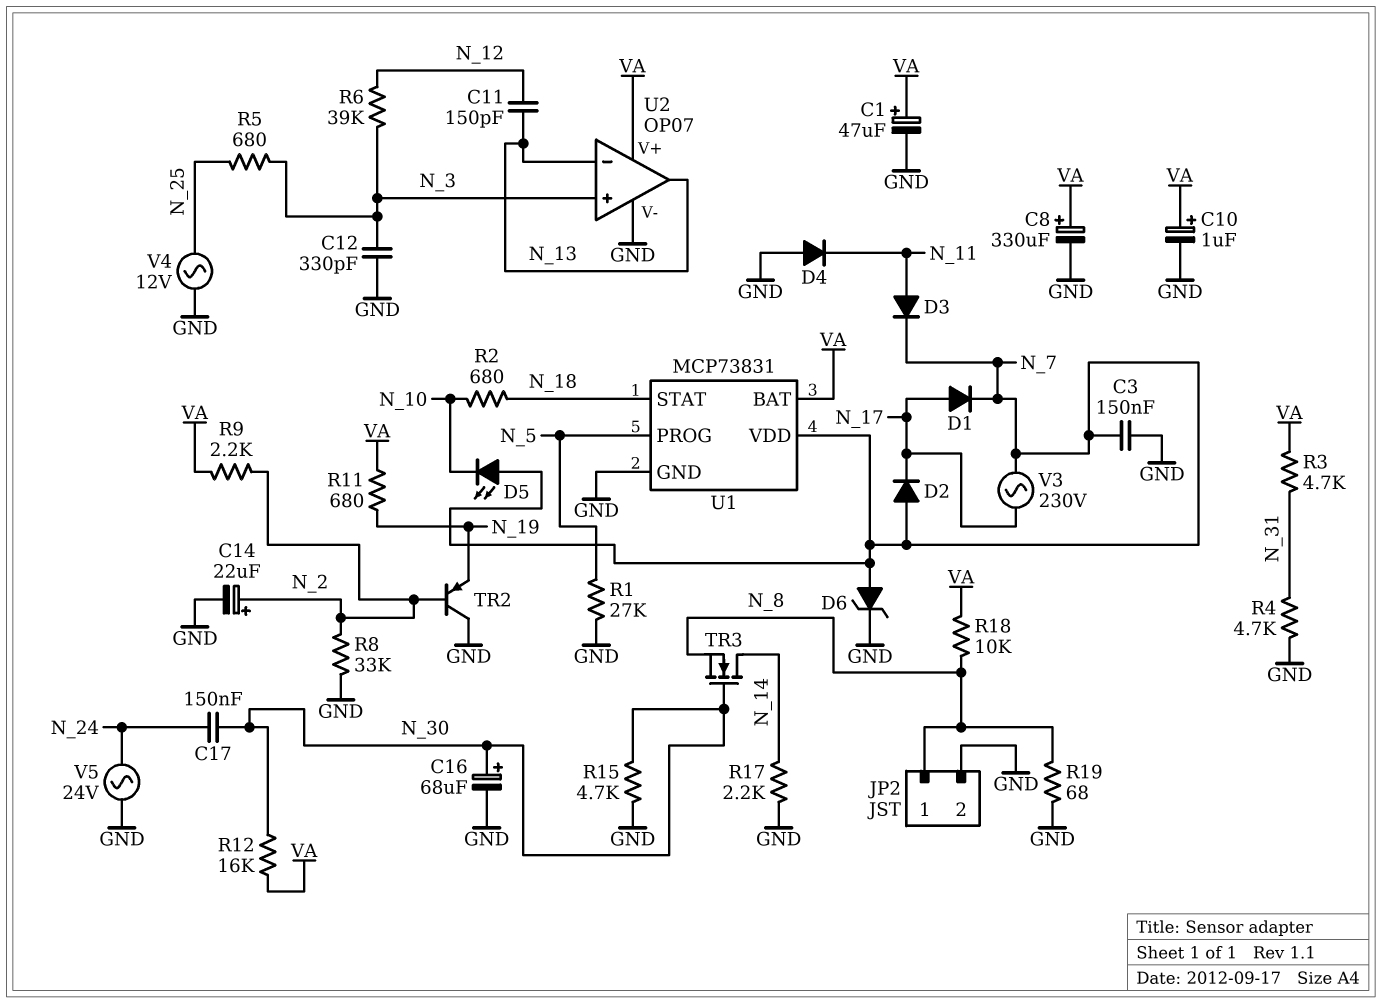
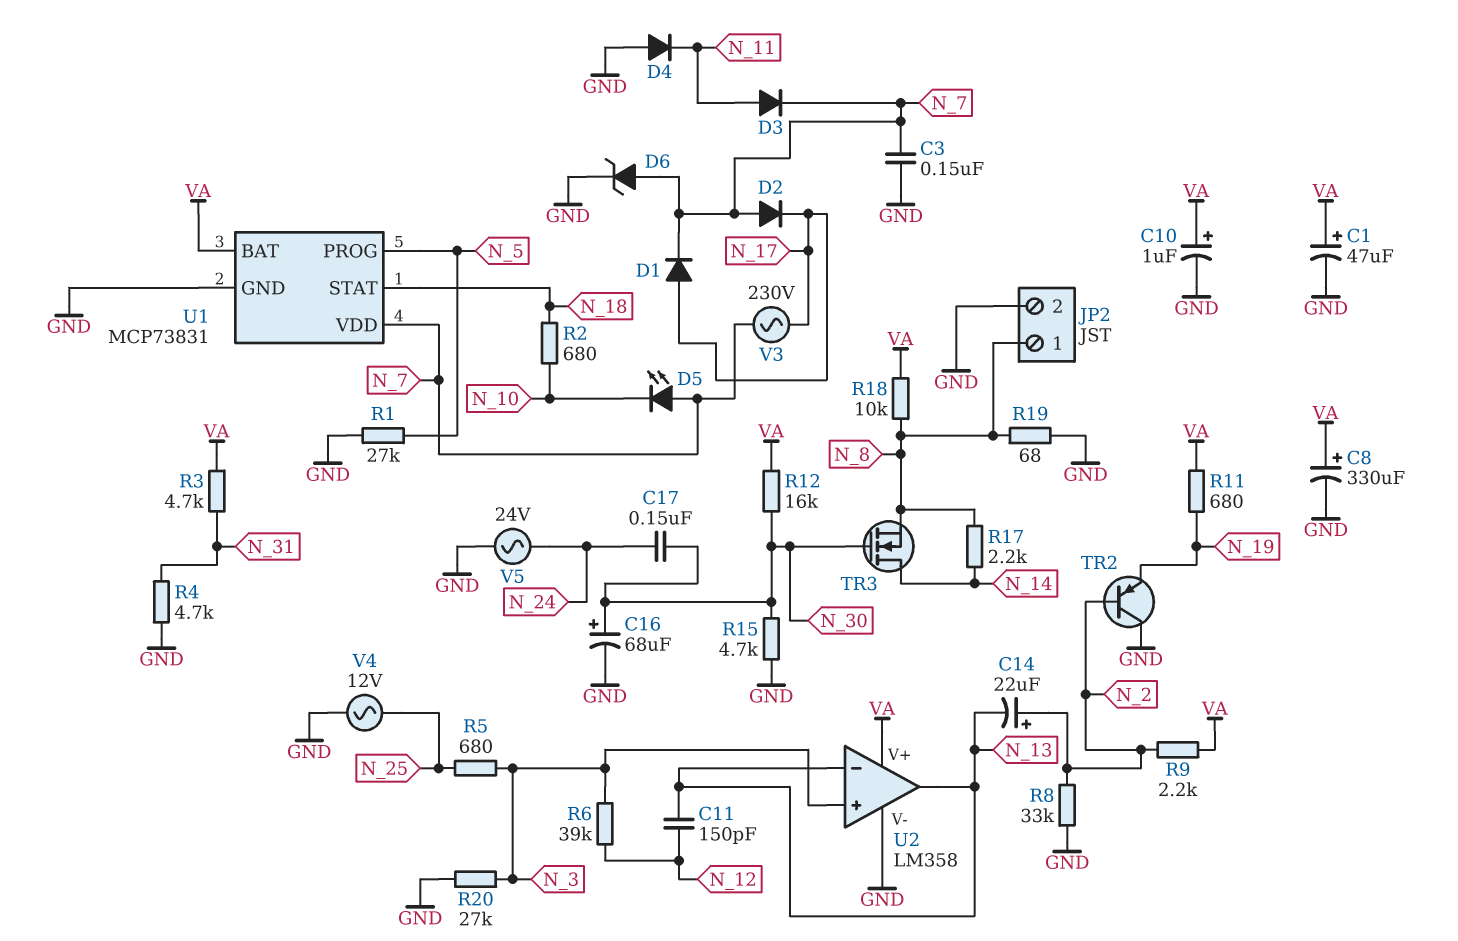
C12: 330pF (GND, N_3) -> none
C14: 22uF (plus N_2, minus GND) -> 22uF (plus N_2, minus N_13)
R17: 2.2k (GND, N_14) -> 2.2k (N_8, N_14)
R20: none -> 27k (GND, N_3)
U2: OP07 -> LM358

